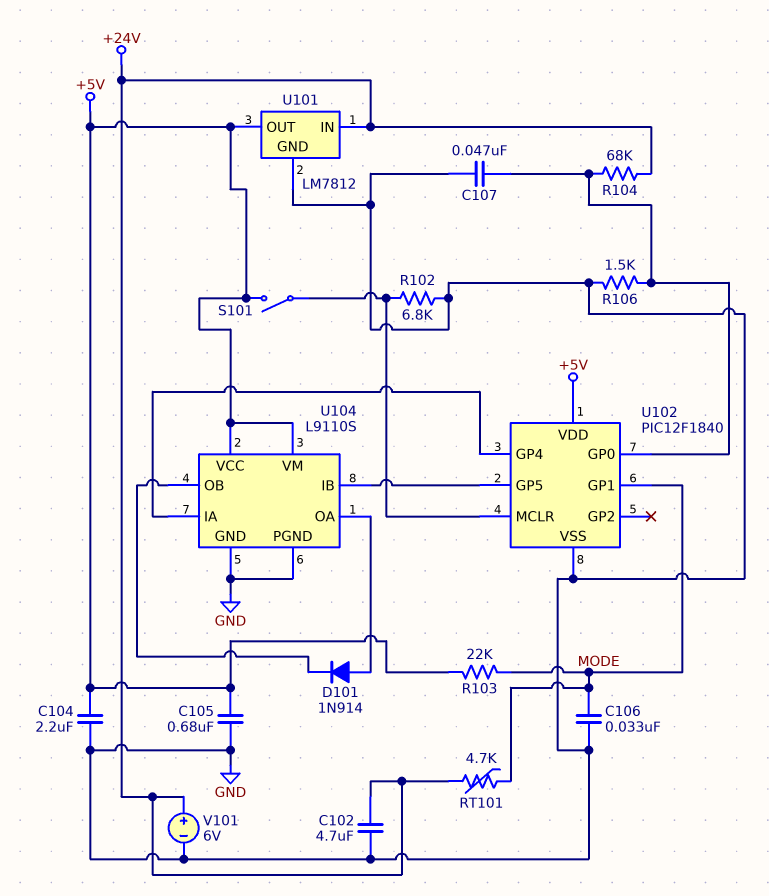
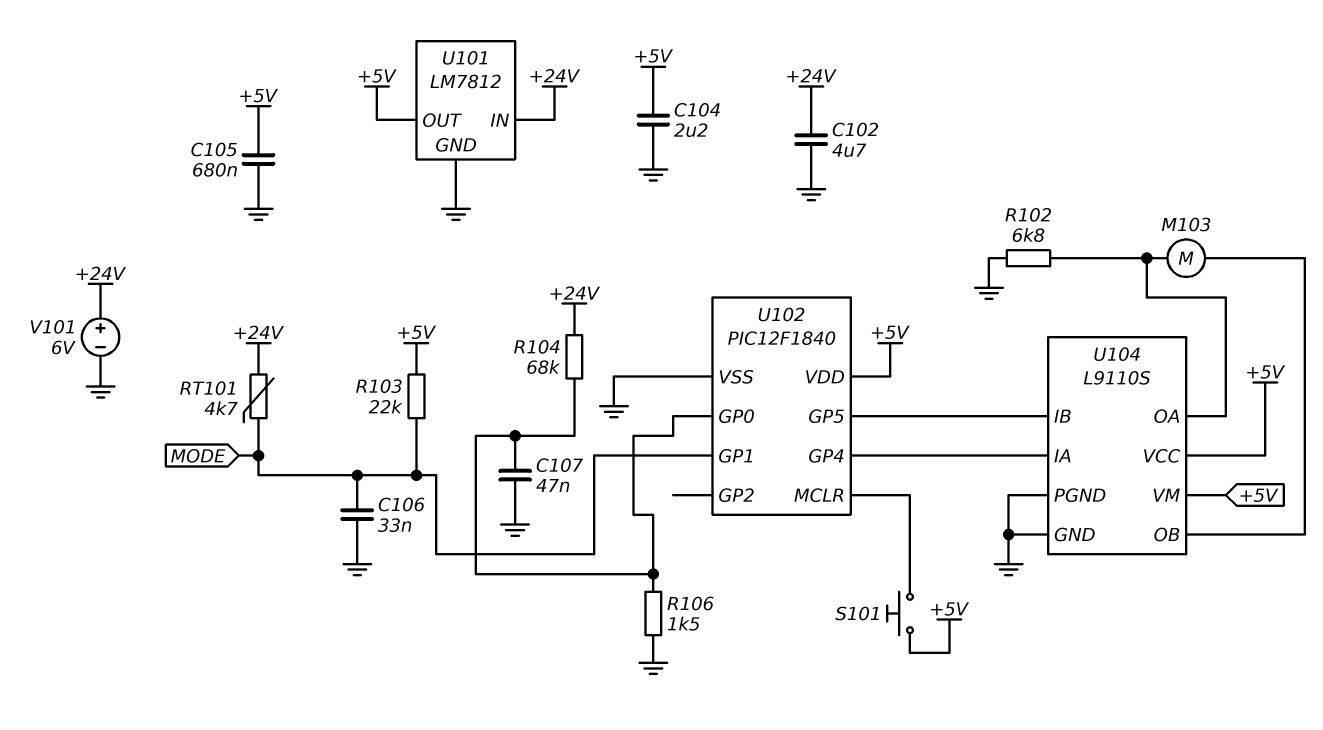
D101: diode 1N914 (A U104/OA, K U104/OB) -> none
M103: none -> motor (U104/OA, U104/OB)
R102: 6.8k (GND, U102/MCLR) -> 6.8k (GND, U104/OA)
S101: switch (+5V, U102/MCLR) -> button (+5V, U102/MCLR)

